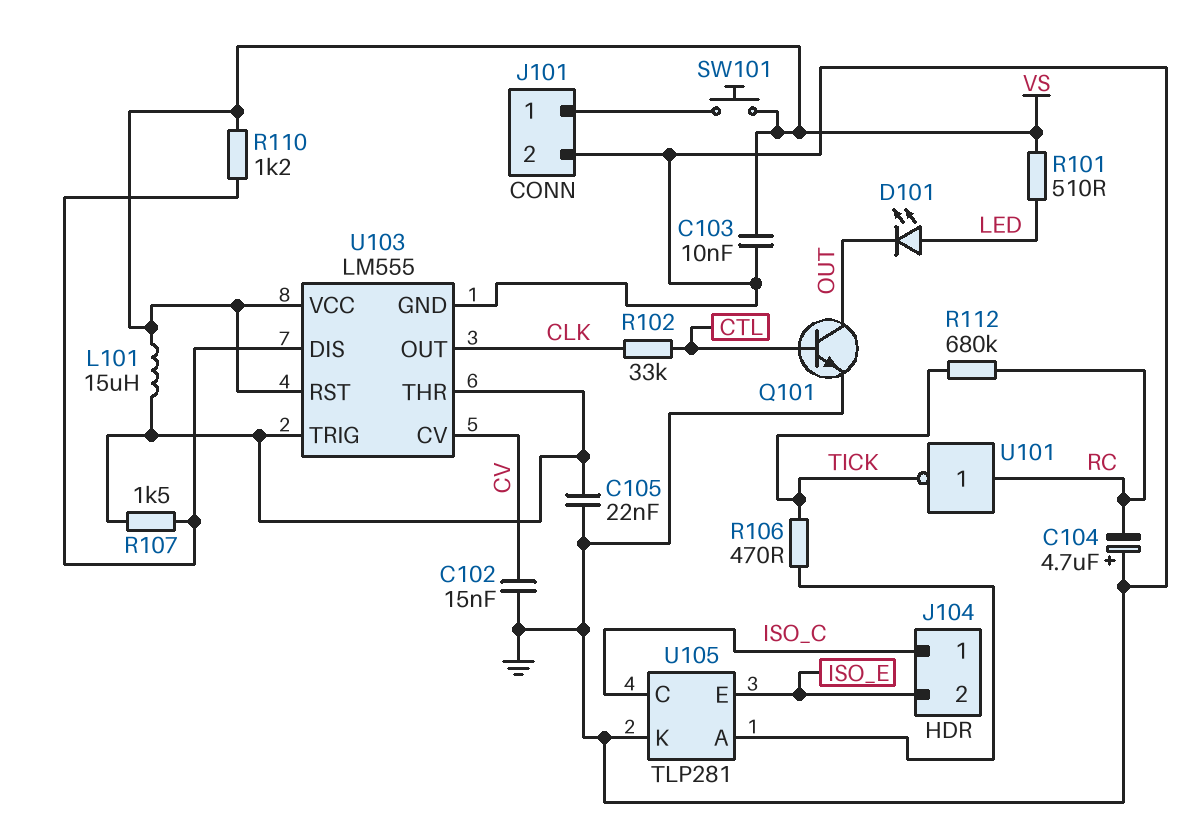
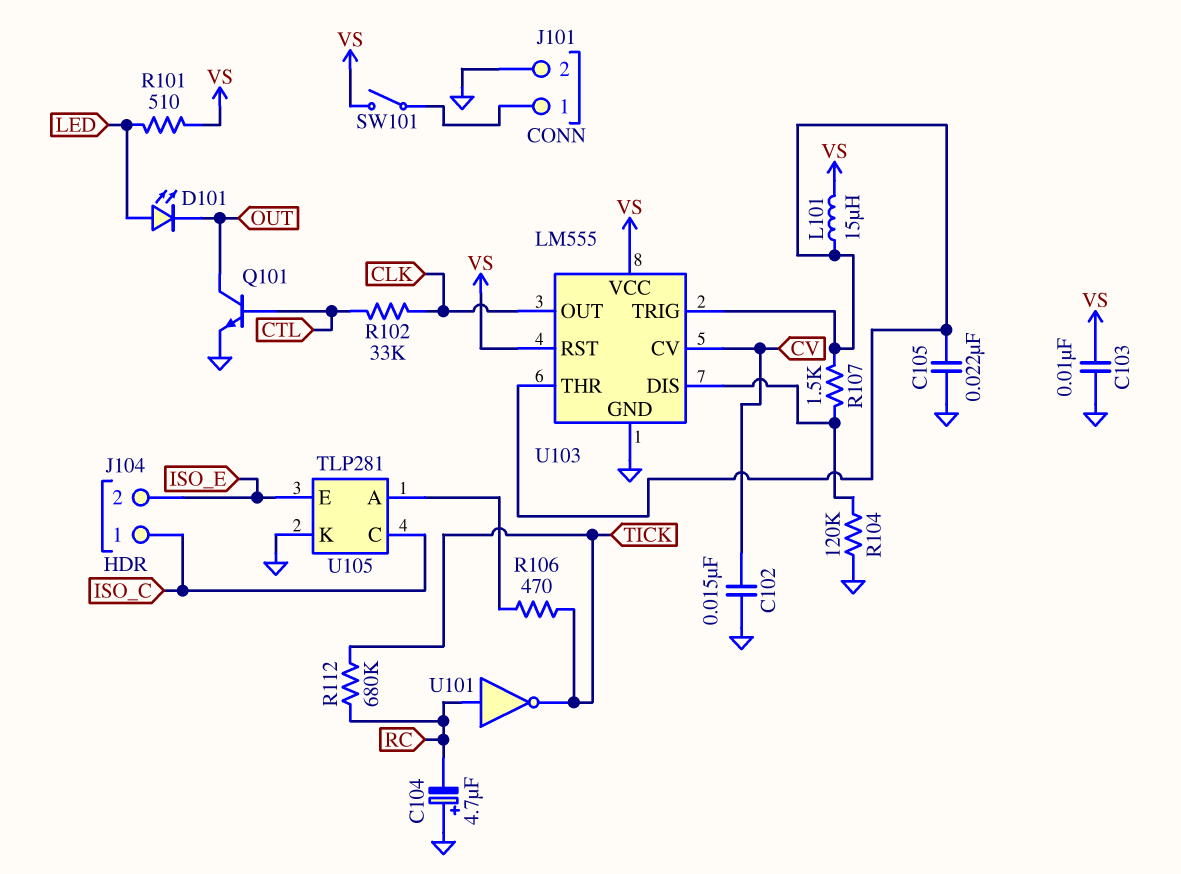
R104: none -> 120k (GND, U103/DIS)
R110: 1.2k (U103/DIS, VS) -> none
SW101: button (J101/1, VS) -> switch (J101/1, VS)

